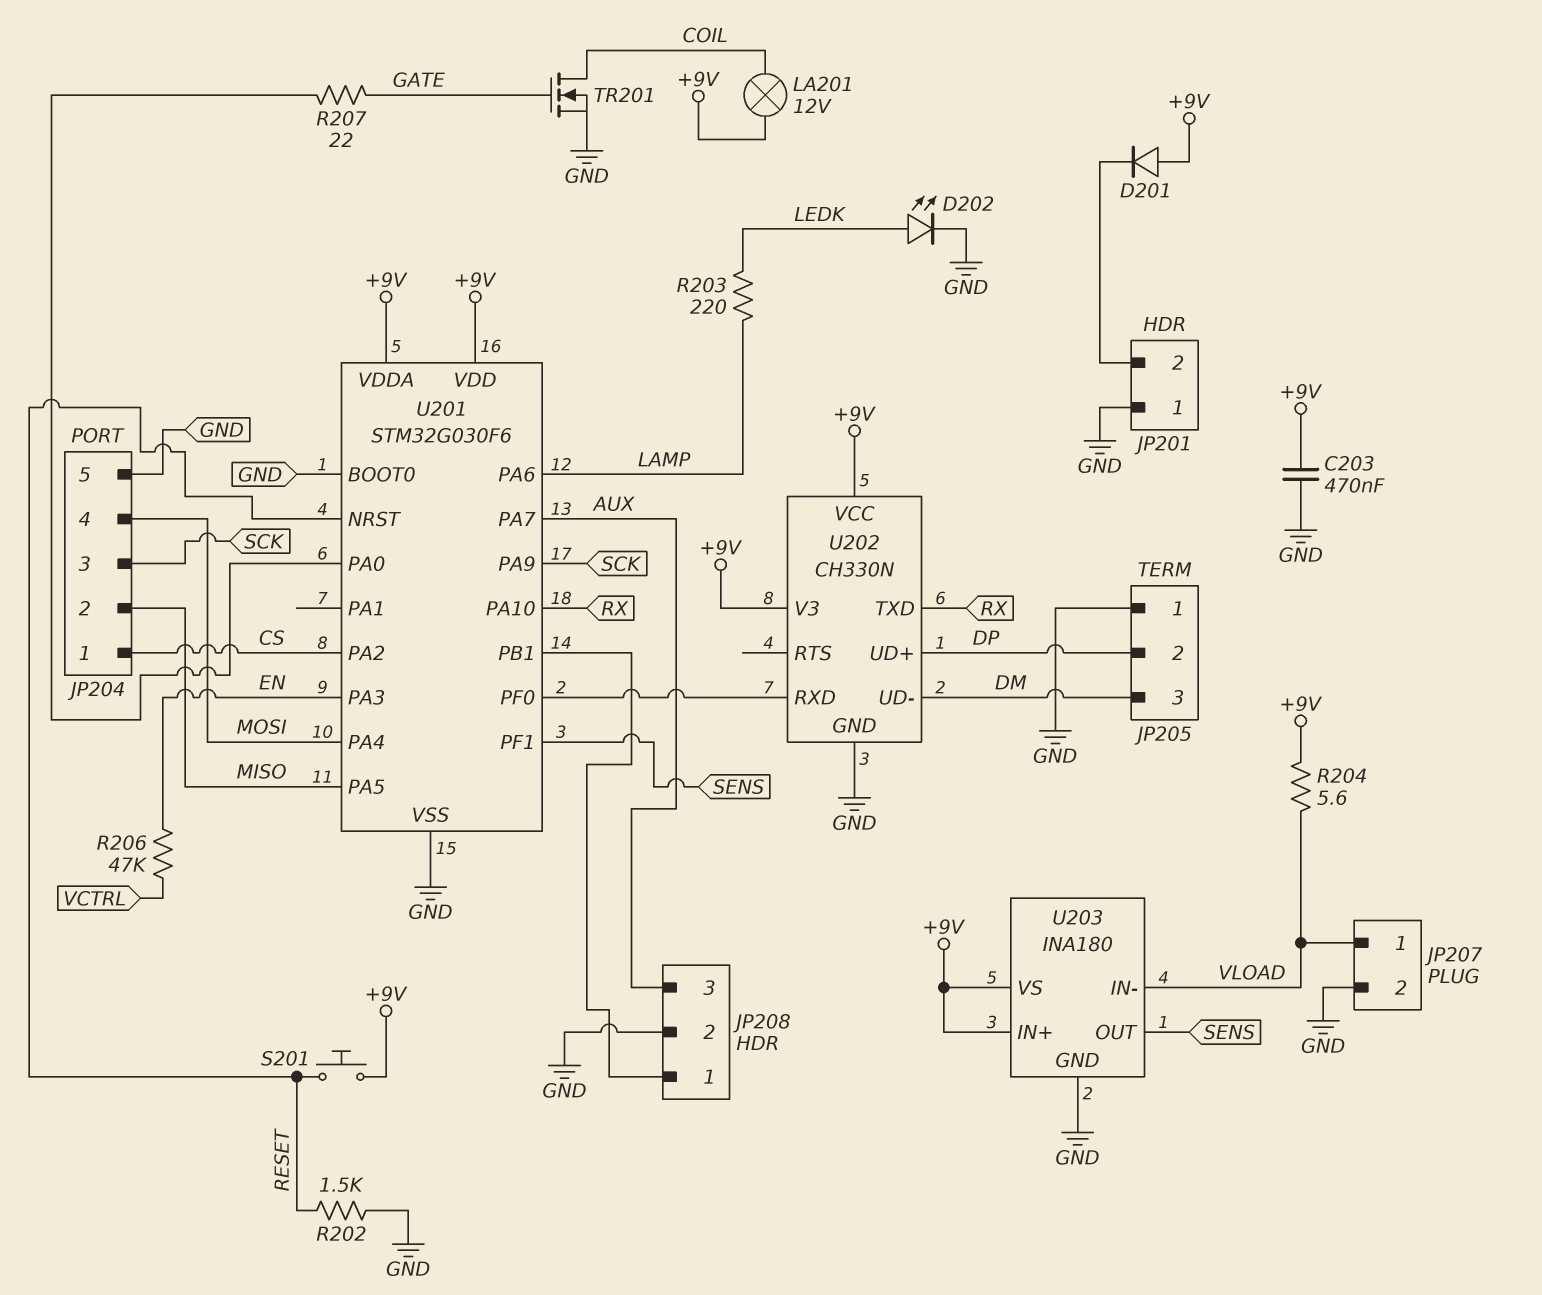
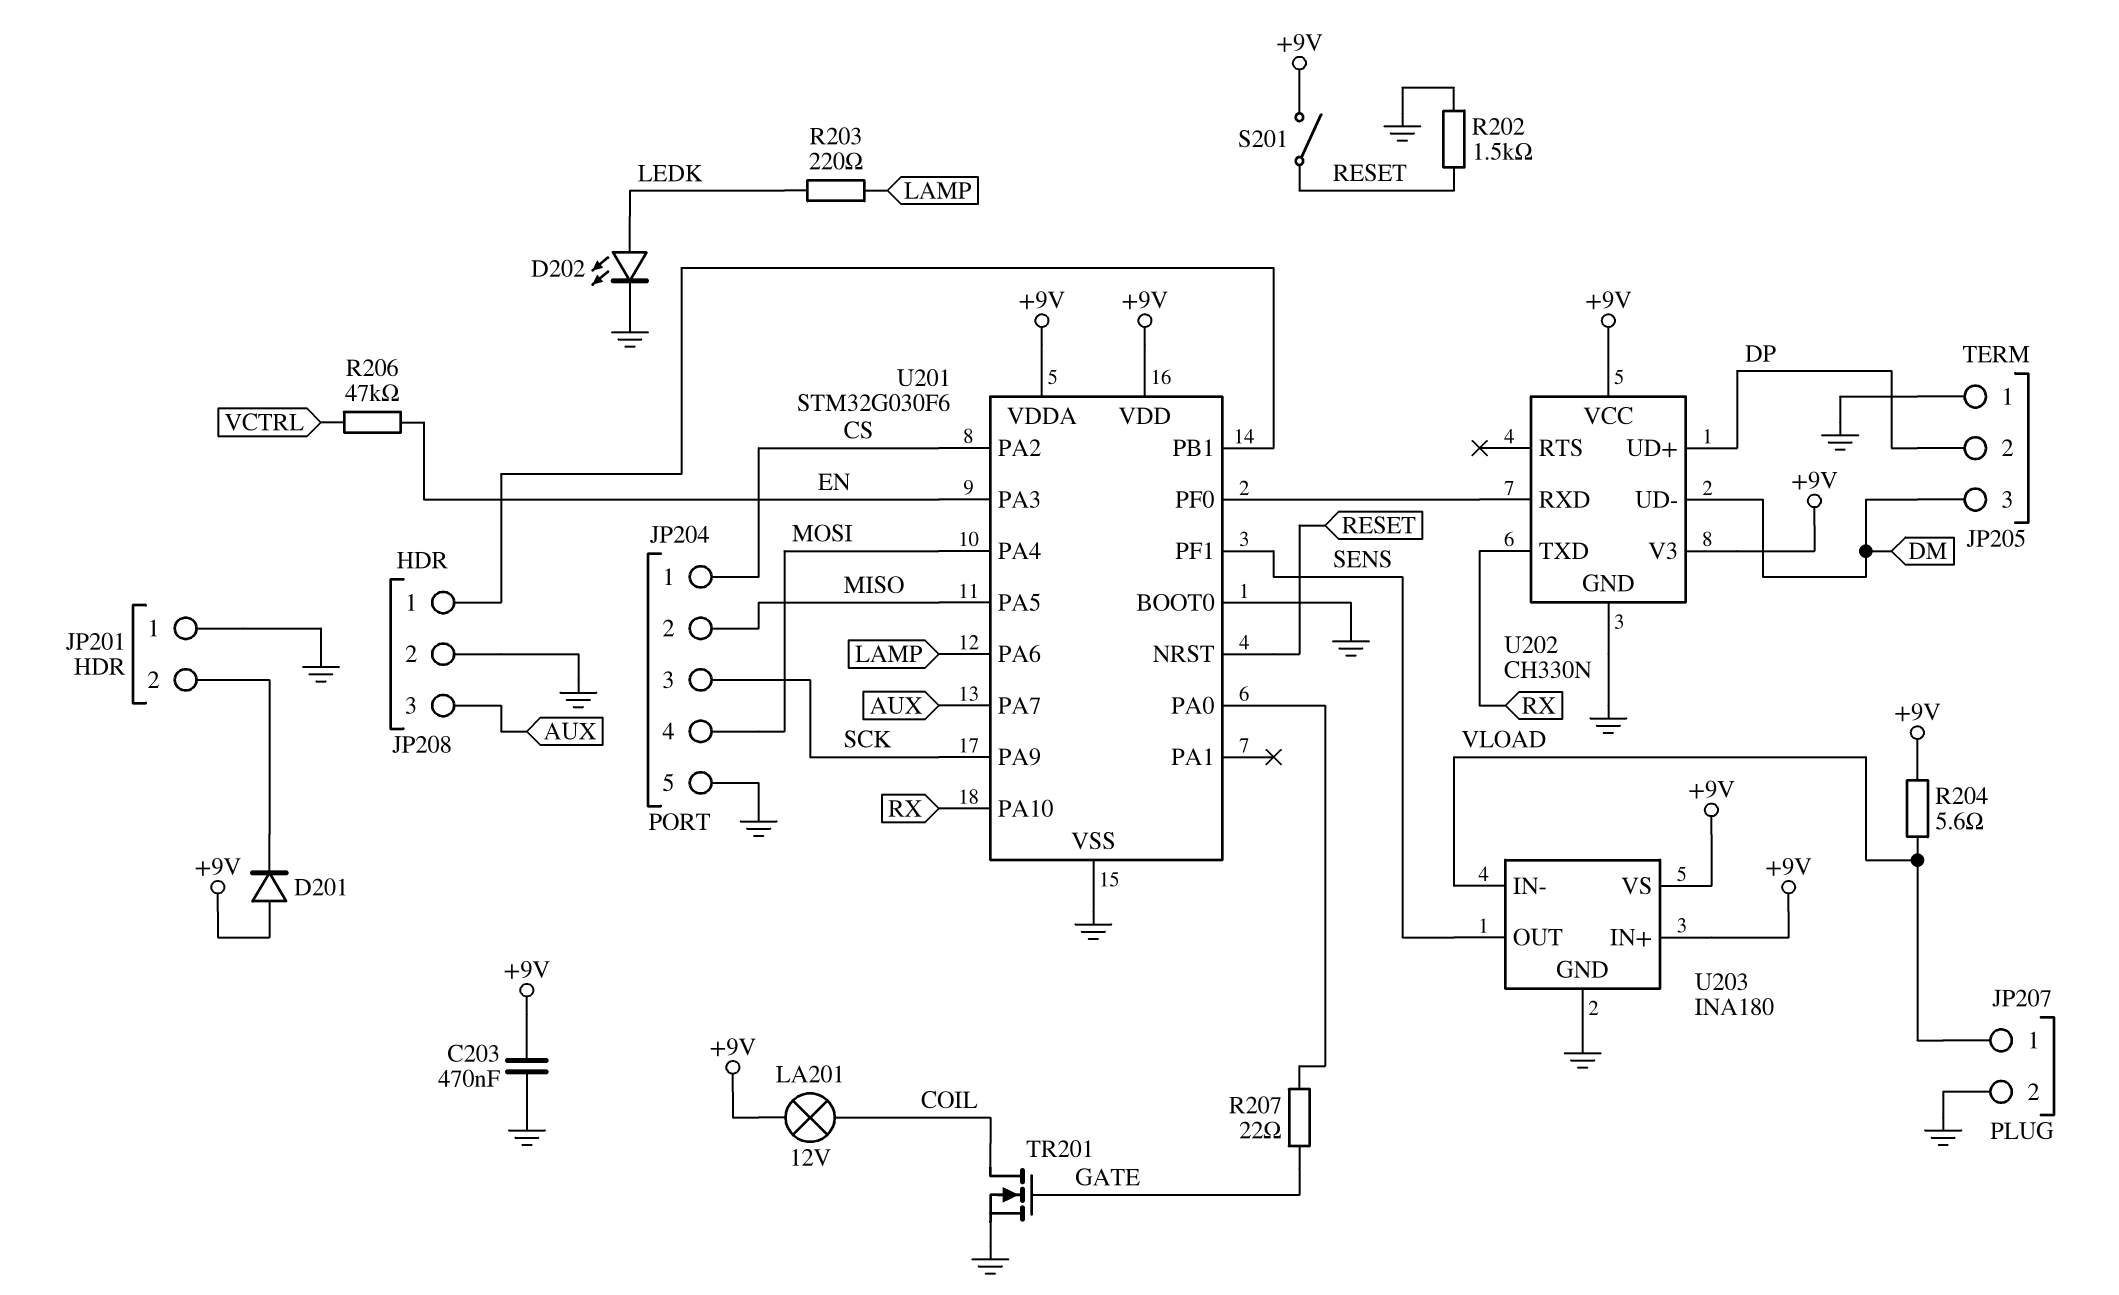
S201: button (+9V, RESET) -> switch (+9V, RESET)

